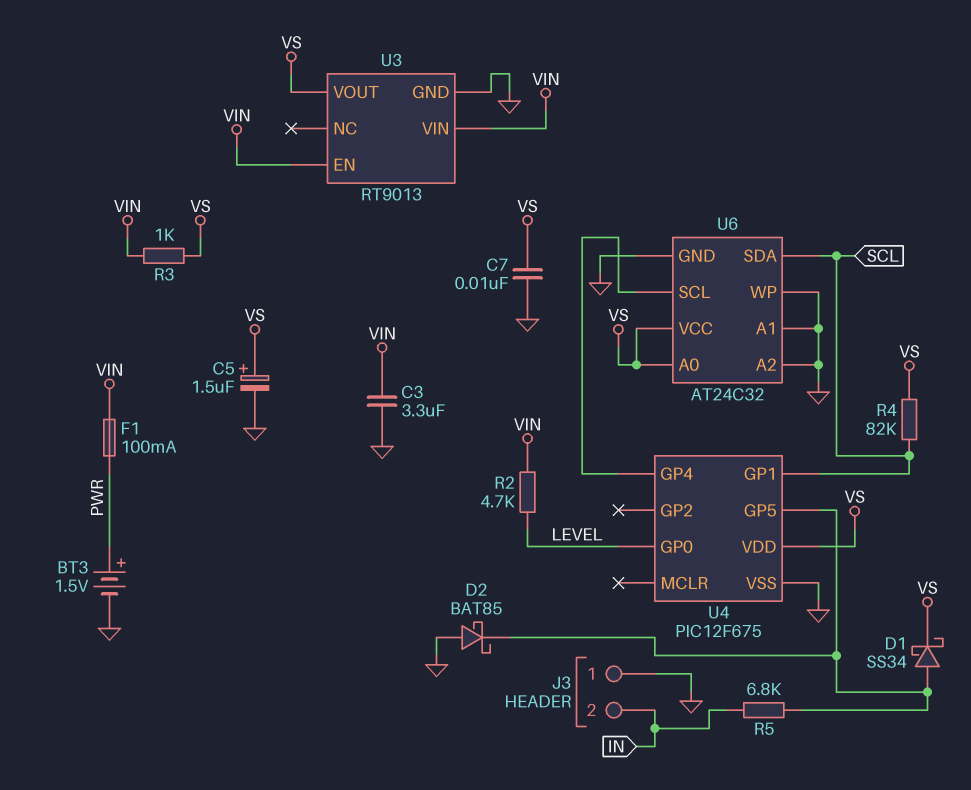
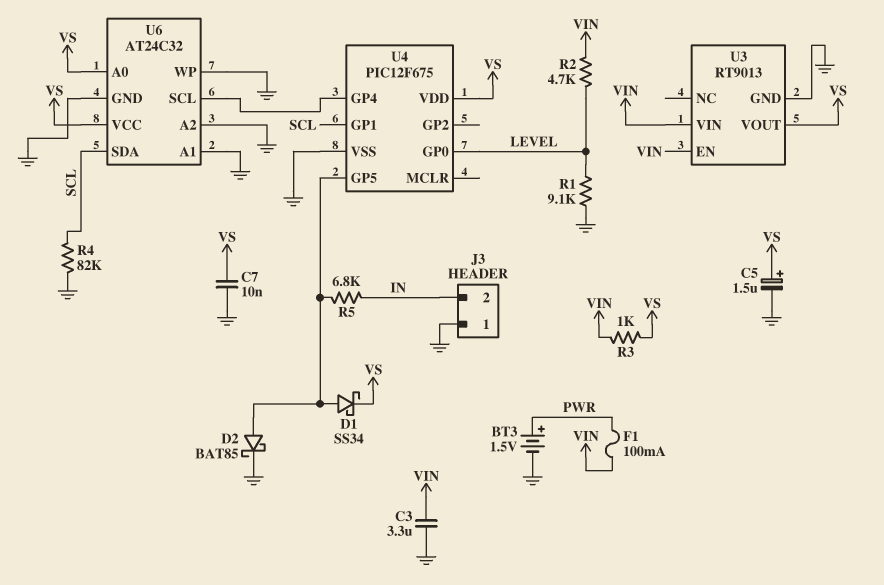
D2: schottky BAT85 (A GND, K U4/GP5) -> schottky BAT85 (A U4/GP5, K GND)
R1: none -> 9.1k (GND, LEVEL)
R4: 82k (SCL, VS) -> 82k (GND, SCL)

